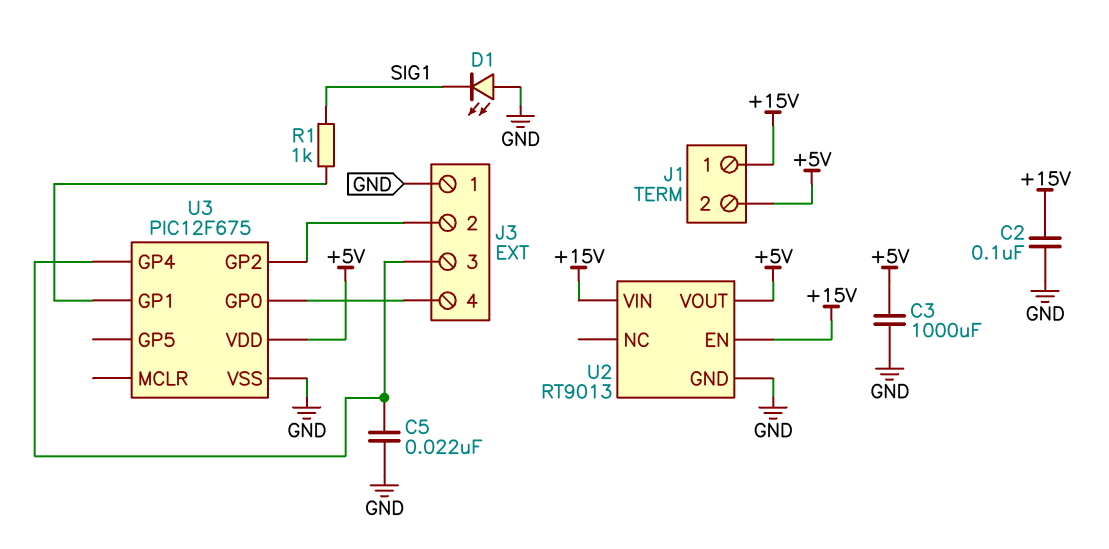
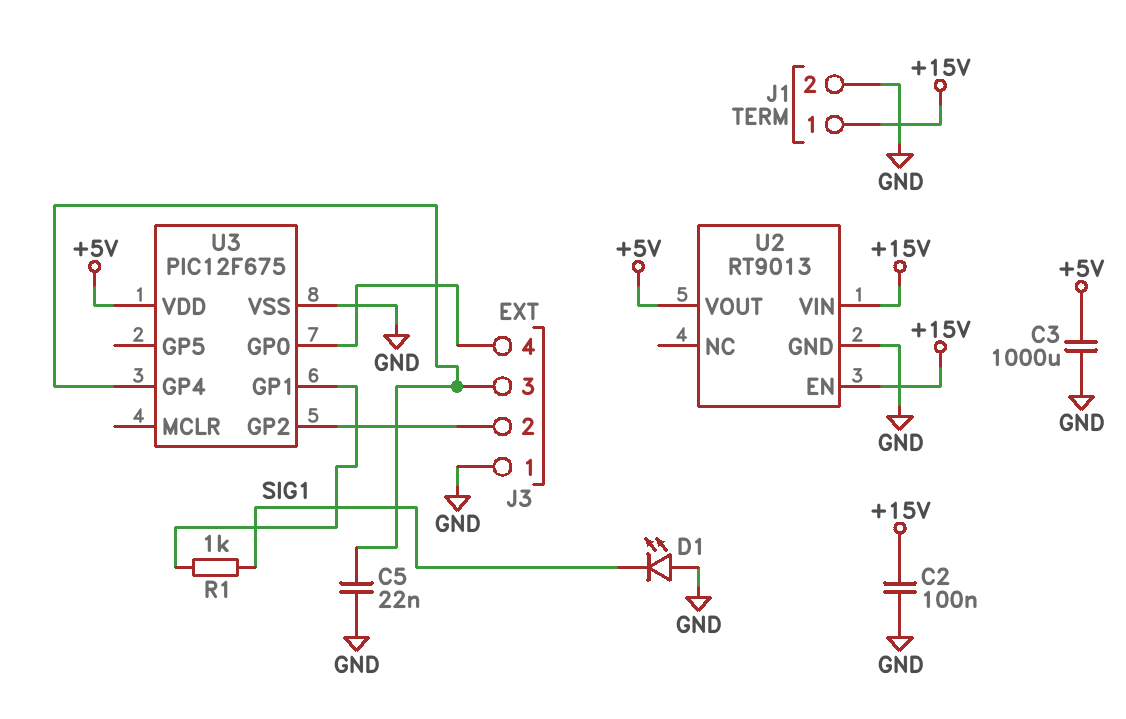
J1 pin 2: +5V -> GND

